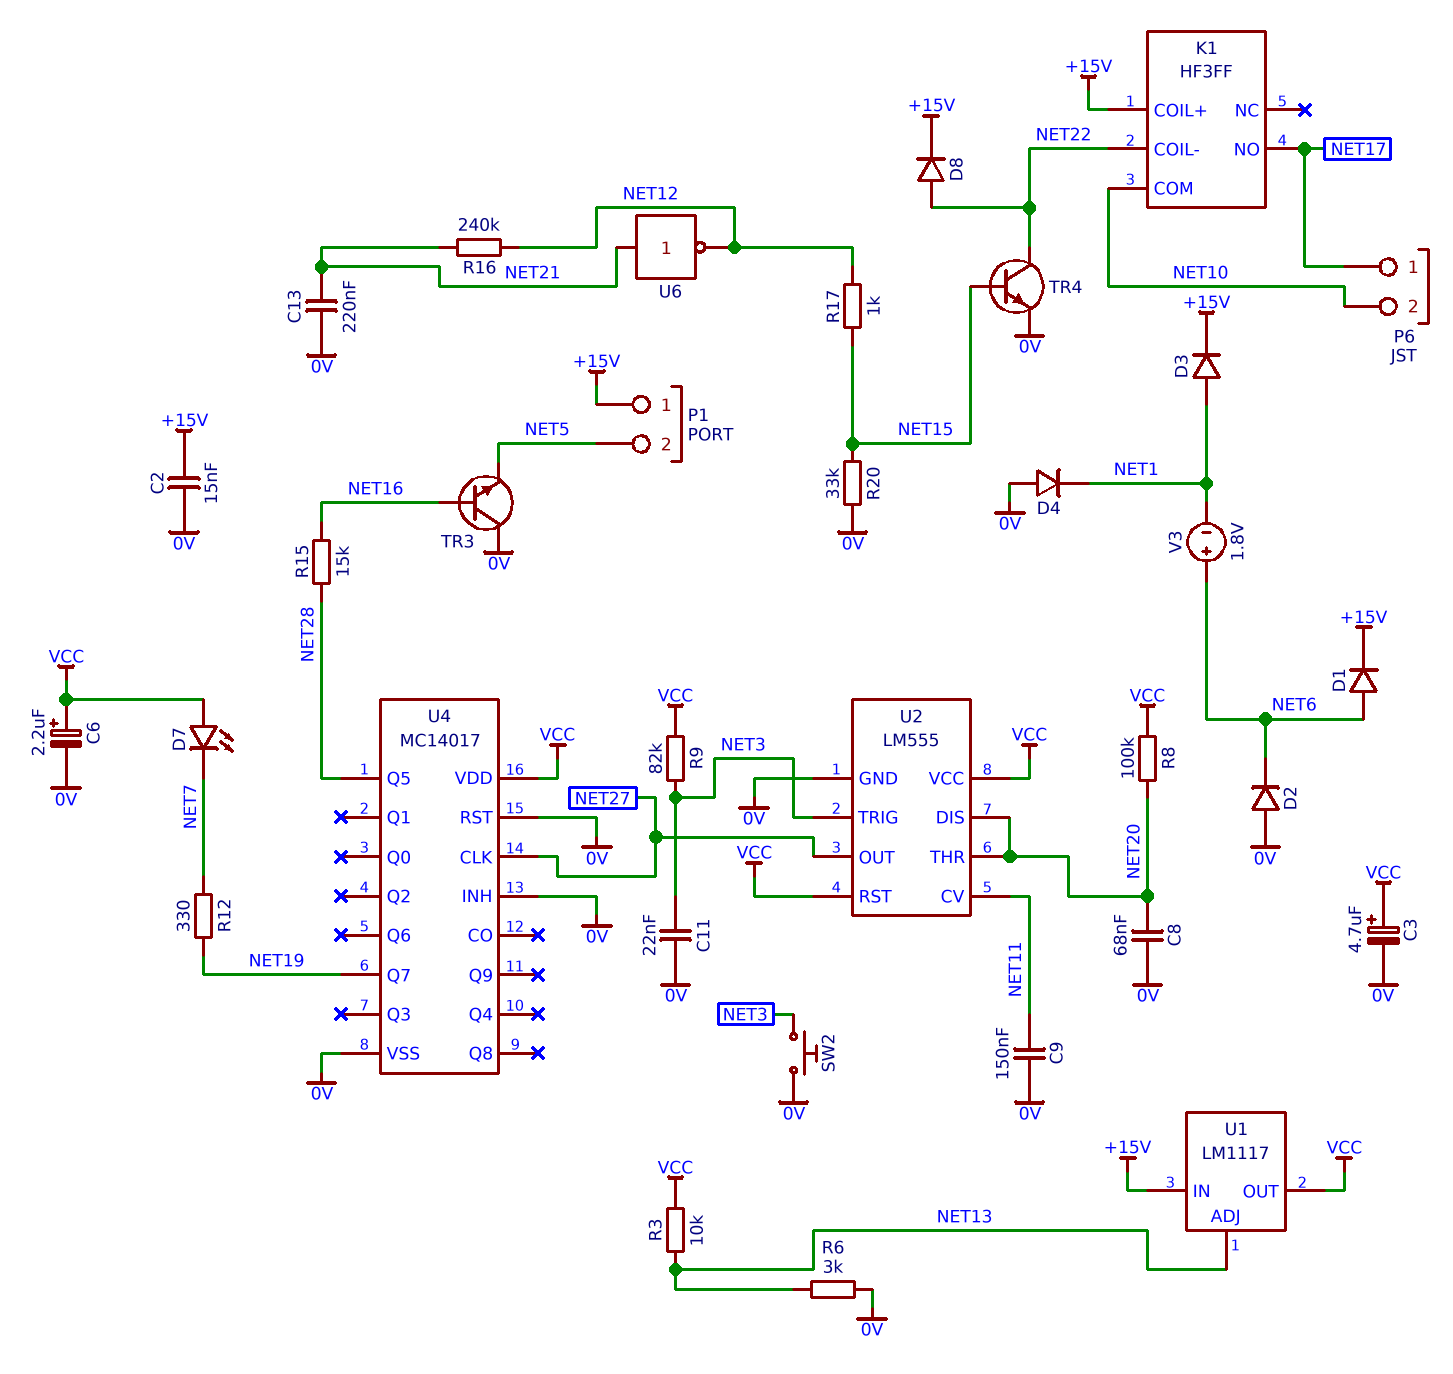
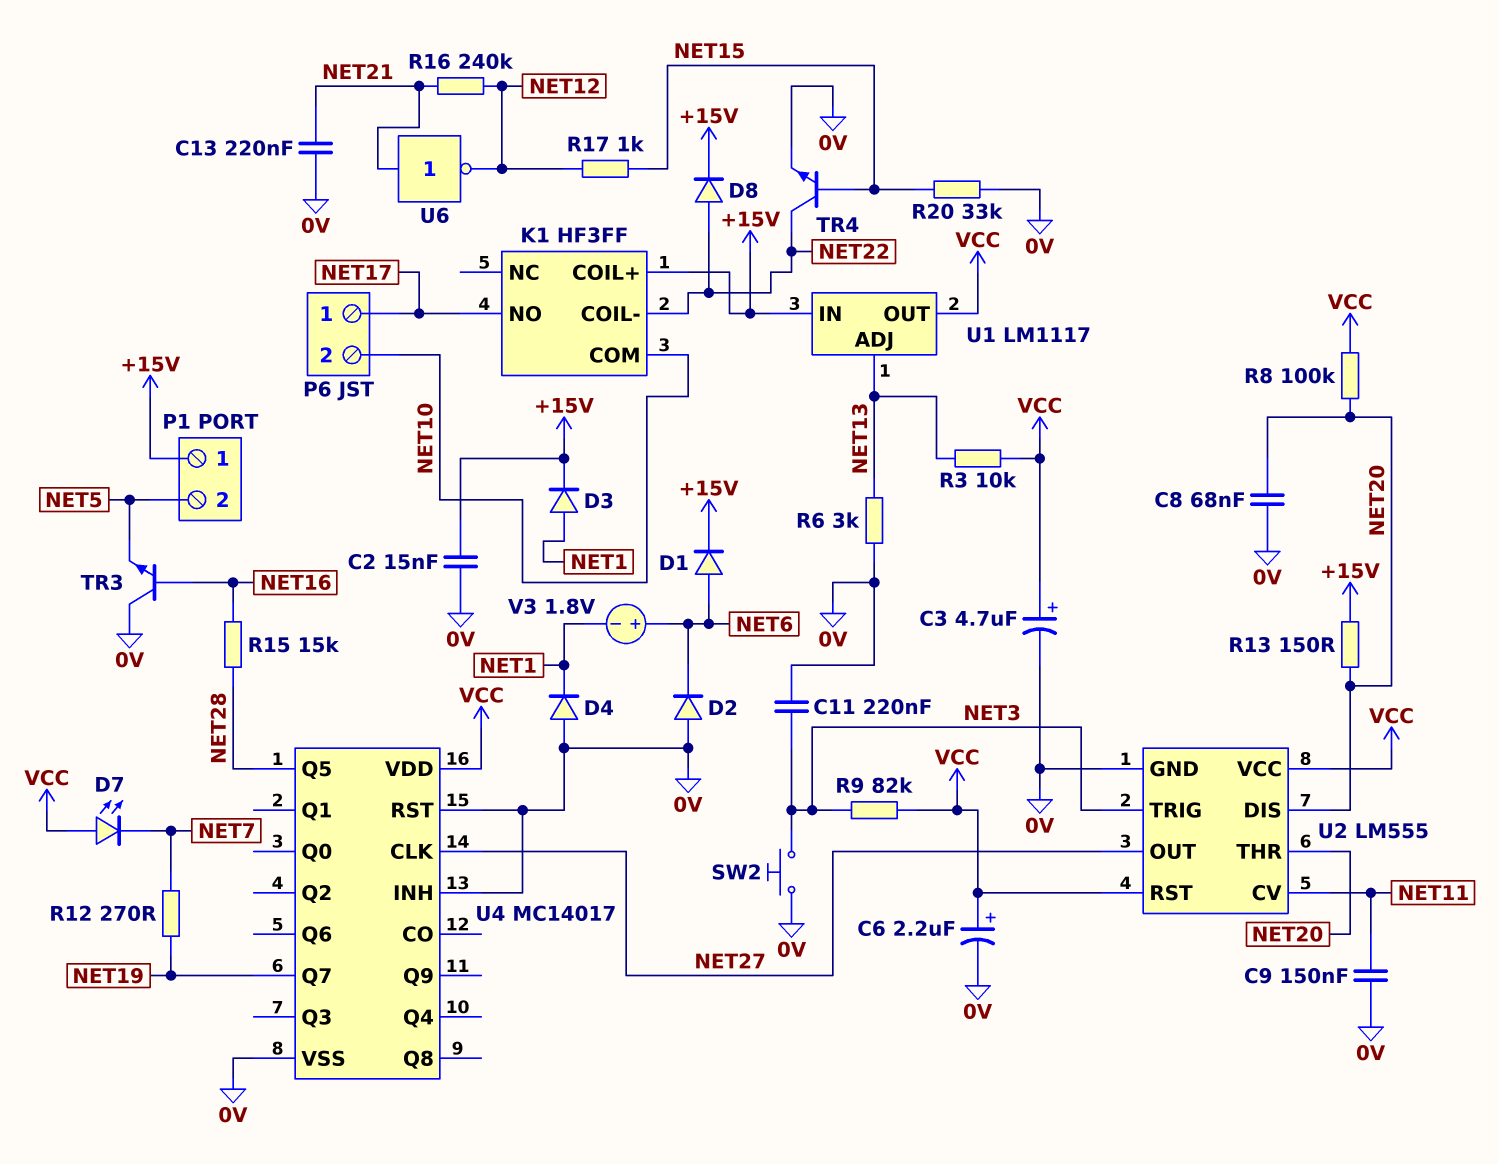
C11: 22nF (0V, NET3) -> 220nF (0V, NET3)
R12: 330 (NET7, NET19) -> 270 (NET7, NET19)
R13: none -> 150 (+15V, NET20)

